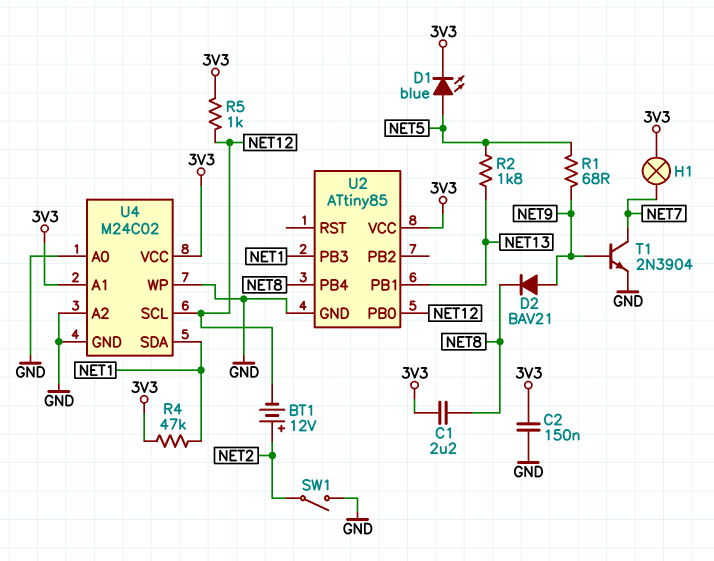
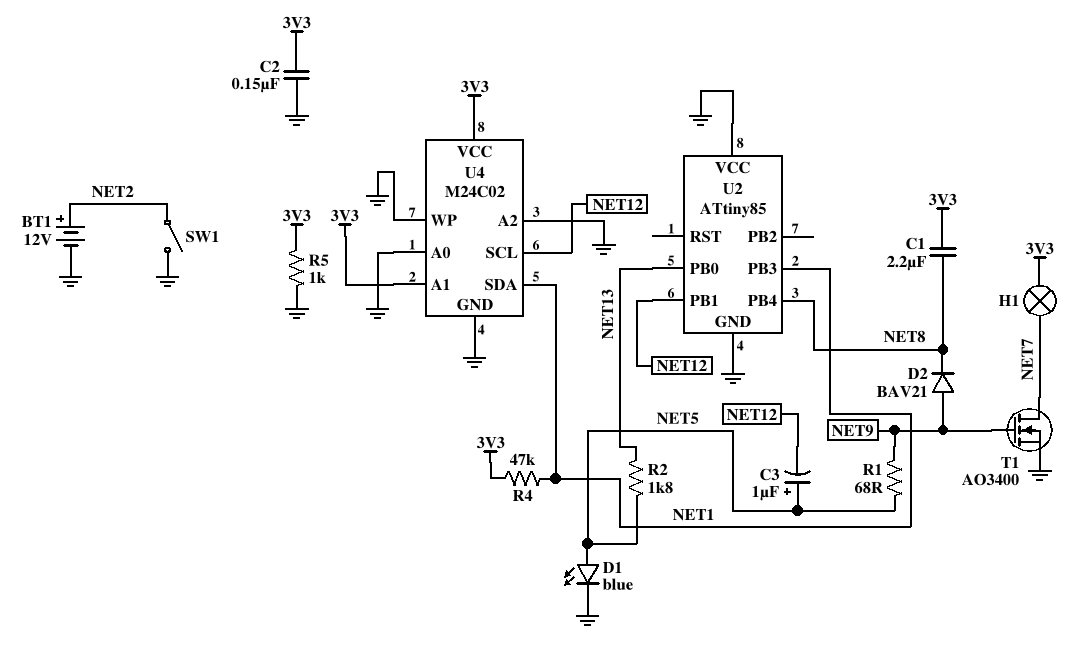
BT1: 12V (plus NET2, minus NET12) -> 12V (plus NET2, minus GND)
C3: none -> 1uF (plus NET5, minus NET12)
D1: LED blue (A NET5, K 3V3) -> LED blue (A NET5, K GND)
R5: 1k (3V3, NET12) -> 1k (3V3, GND)
T1: NPN 2N3904 (B NET9, C NET7, E GND) -> NMOS AO3400 (G NET9, D NET7, S GND)
U2 pin PB0: NET12 -> NET13
U2 pin PB1: NET13 -> NET12
U2 pin VCC: 3V3 -> GND

